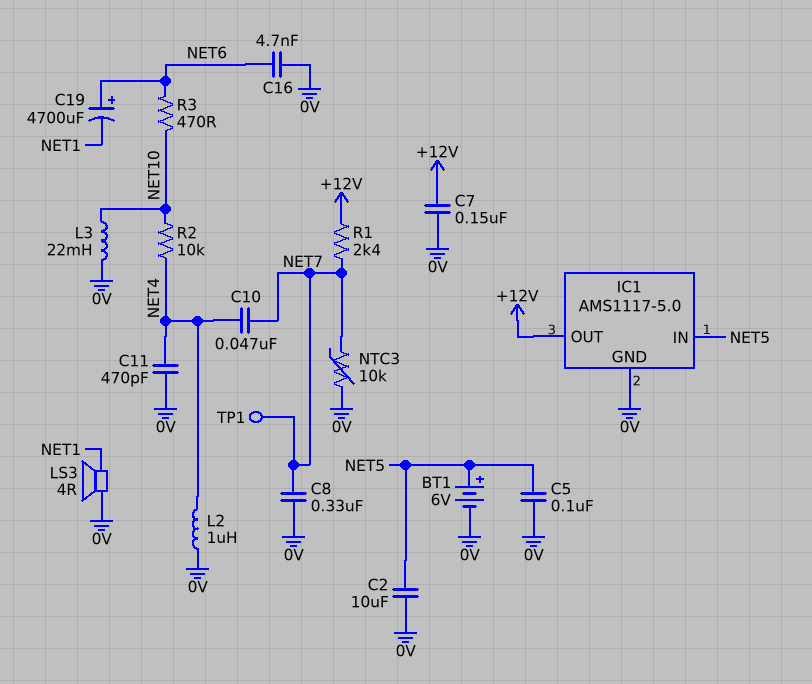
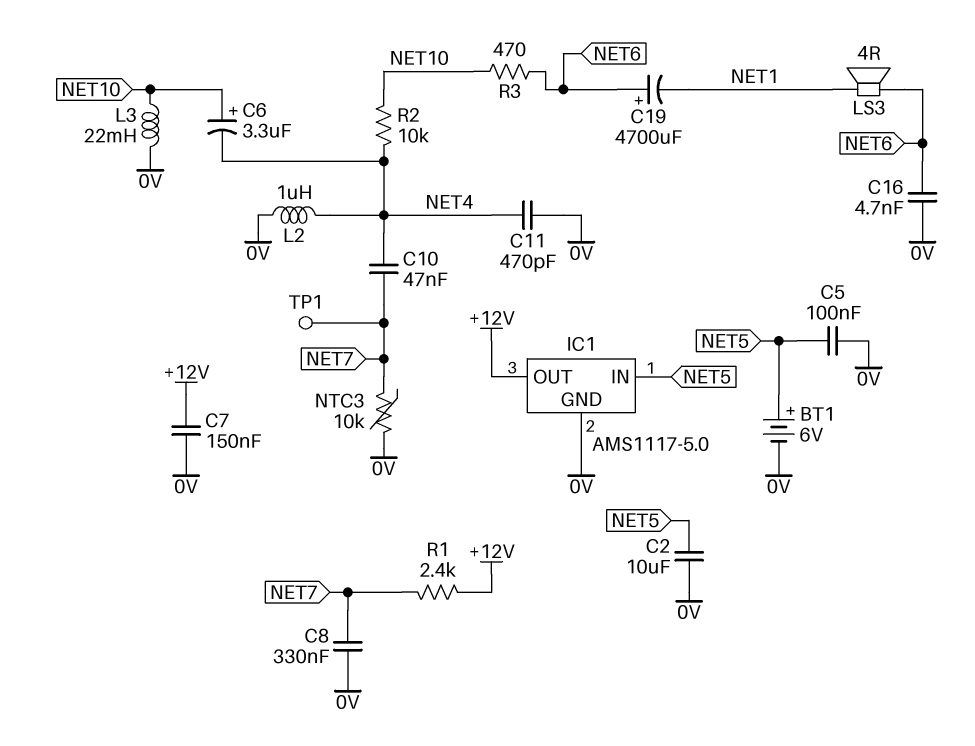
C6: none -> 3.3uF (plus NET10, minus NET4)
LS3: speaker 4R (0V, NET1) -> speaker 4R (NET1, NET6)

